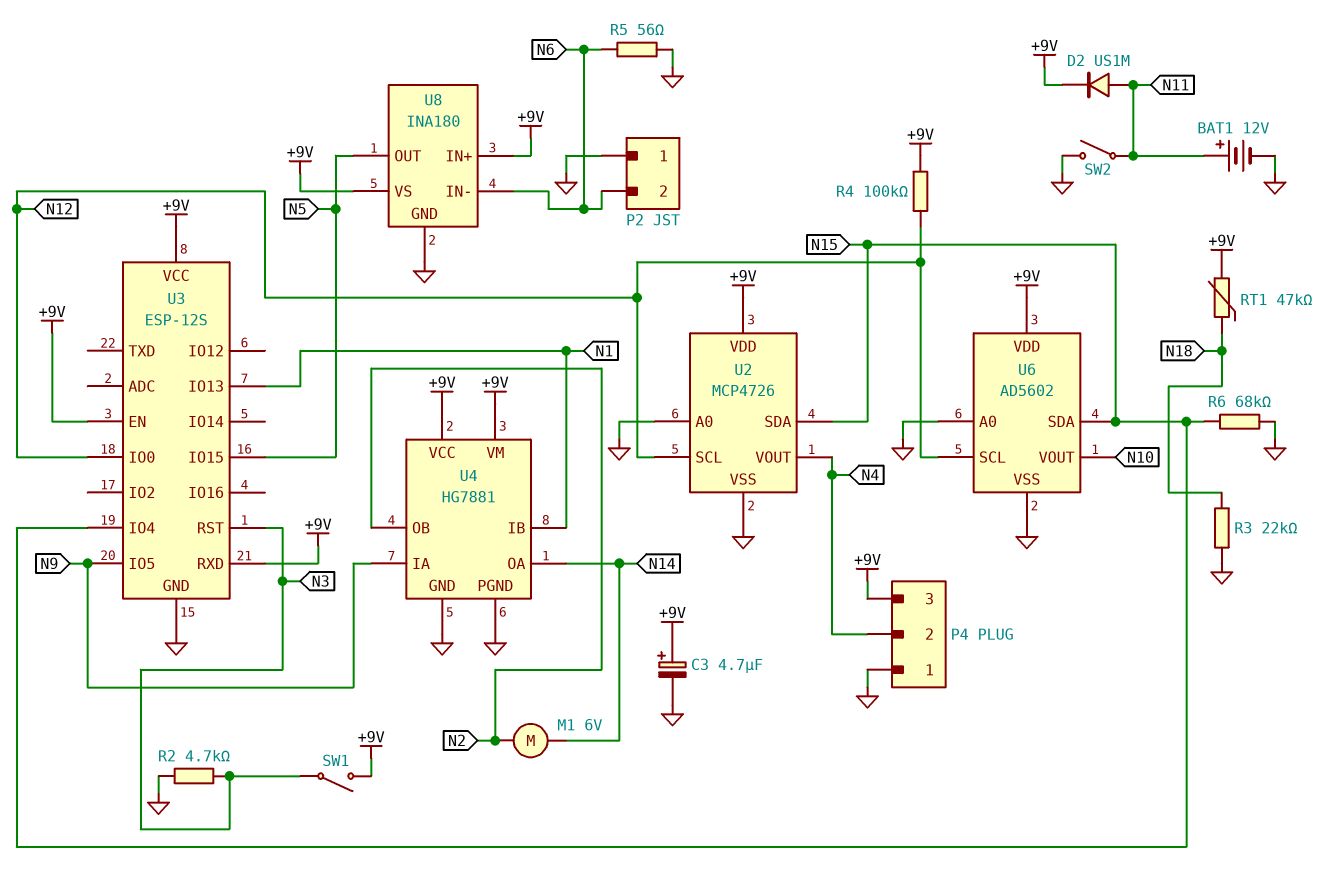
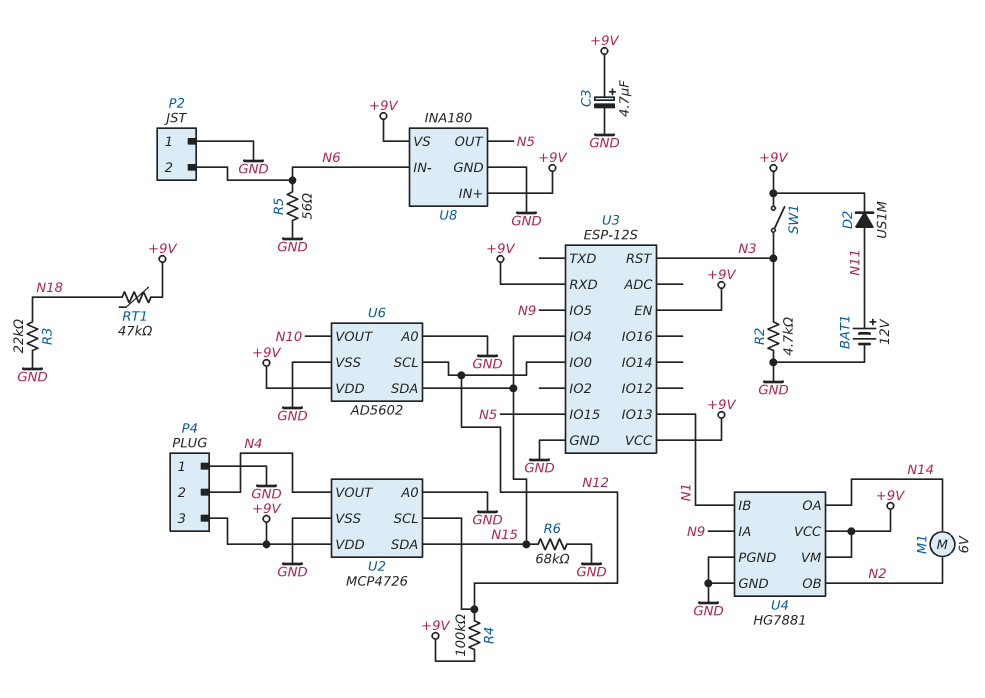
SW2: switch (GND, N11) -> none

